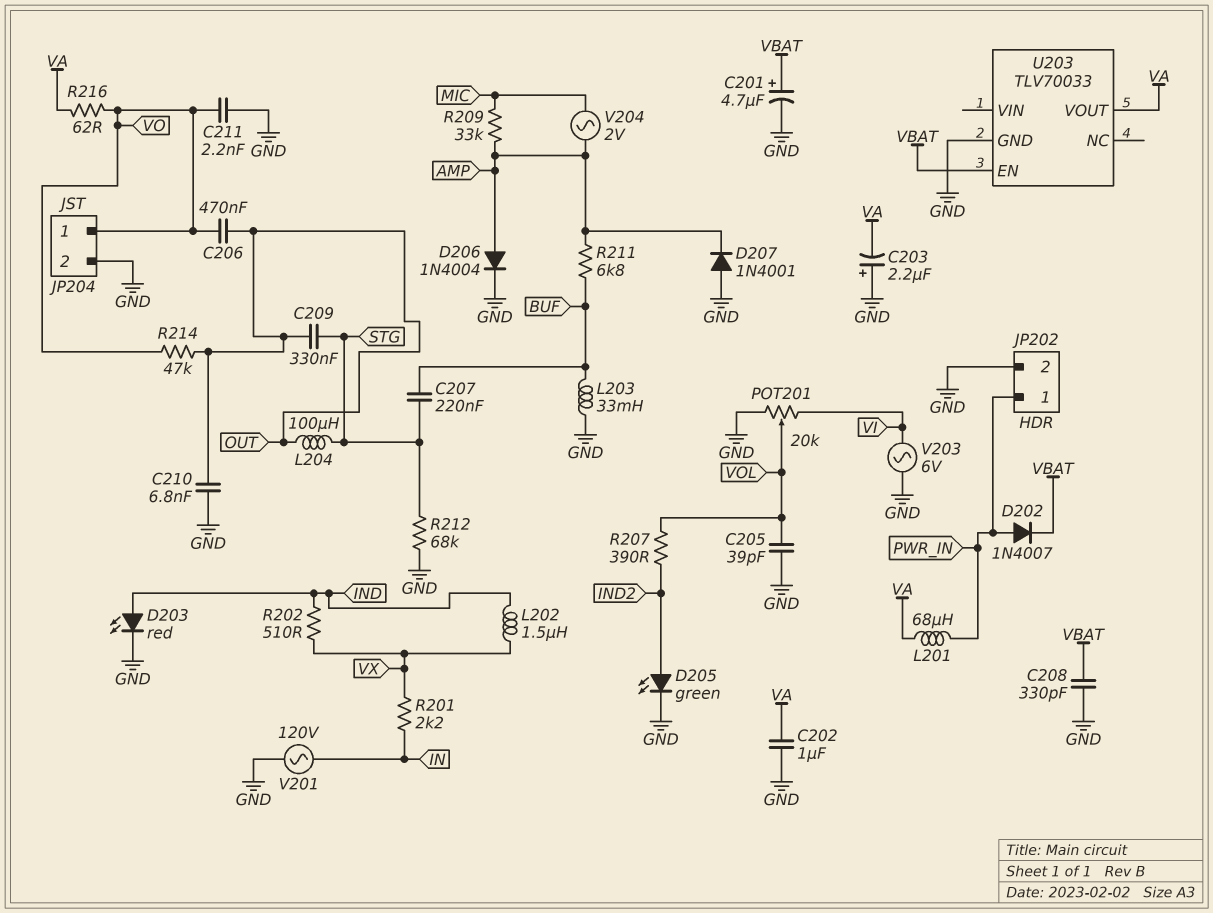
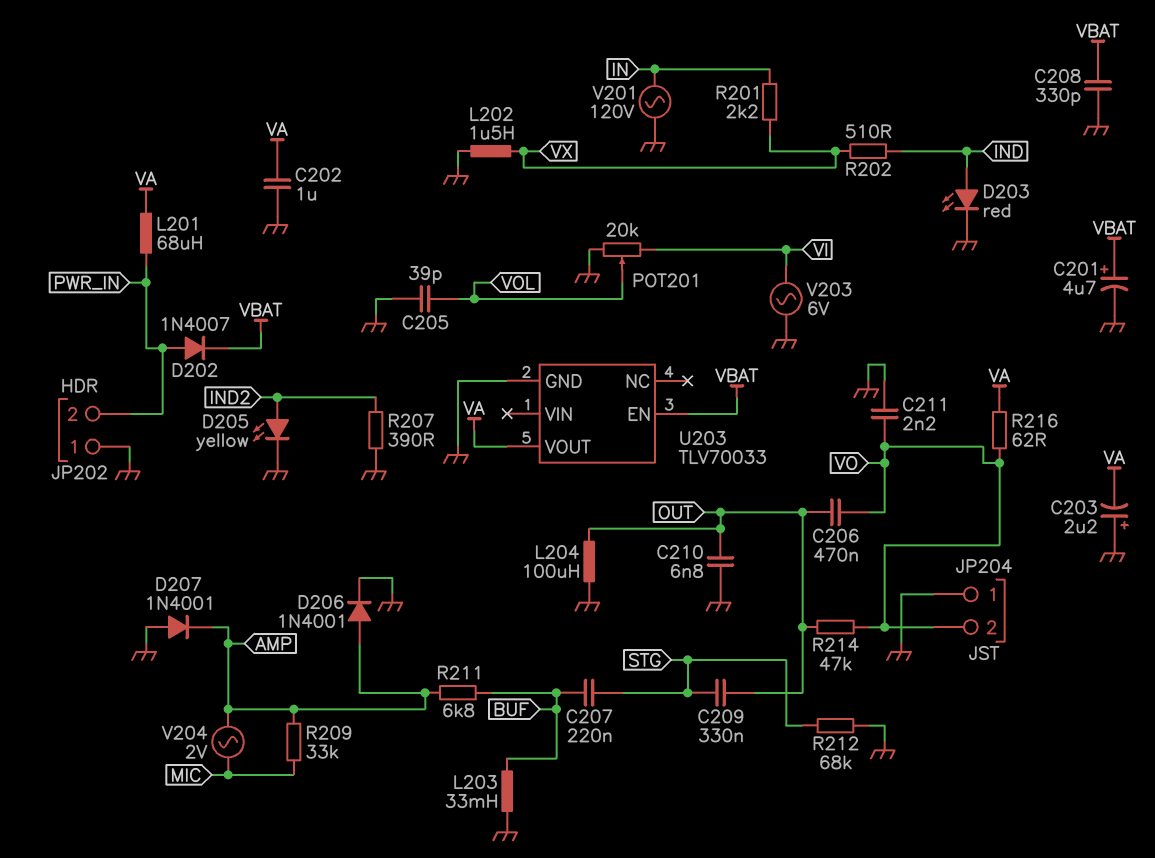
D205: LED green (A IND2, K GND) -> LED yellow (A IND2, K GND)
D206: diode 1N4004 (A AMP, K GND) -> diode 1N4001 (A AMP, K GND)
JP202 pin 1: PWR_IN -> GND
JP202 pin 2: GND -> PWR_IN
JP204 pin 1: VO -> GND
JP204 pin 2: GND -> VO
L202: 1.5uH (IND, VX) -> 1.5uH (GND, VX)
L204: 100uH (OUT, STG) -> 100uH (GND, OUT)
R207: 390 (IND2, VOL) -> 390 (GND, IND2)

